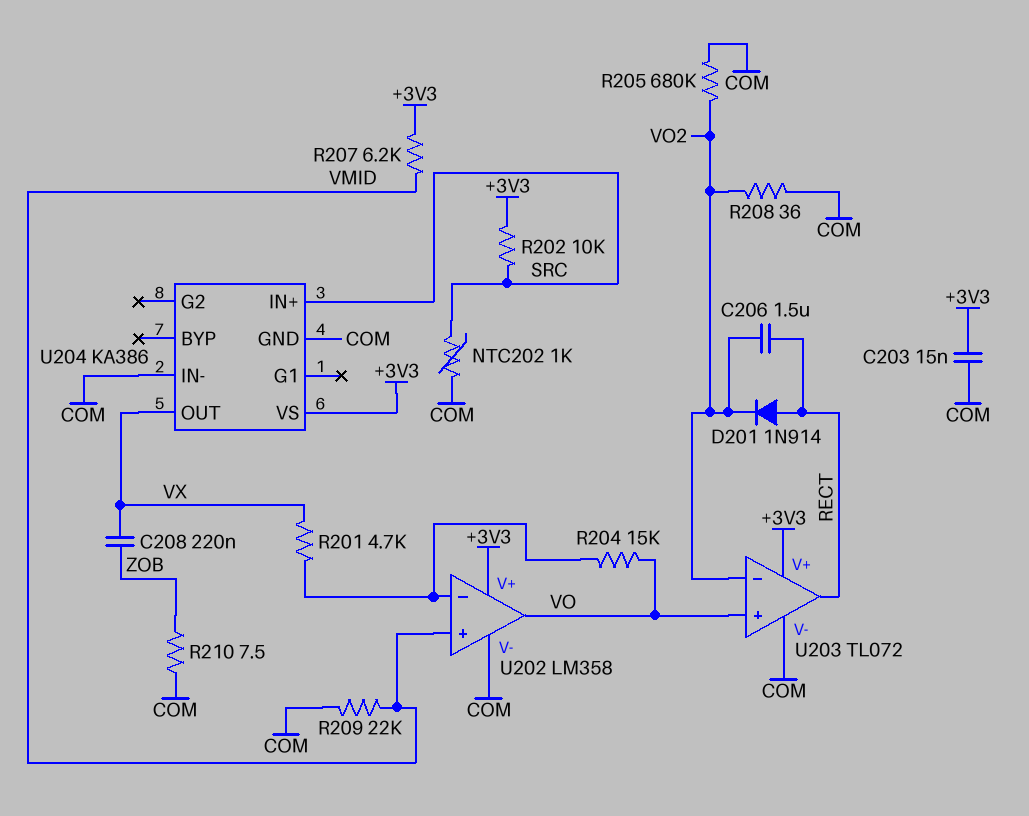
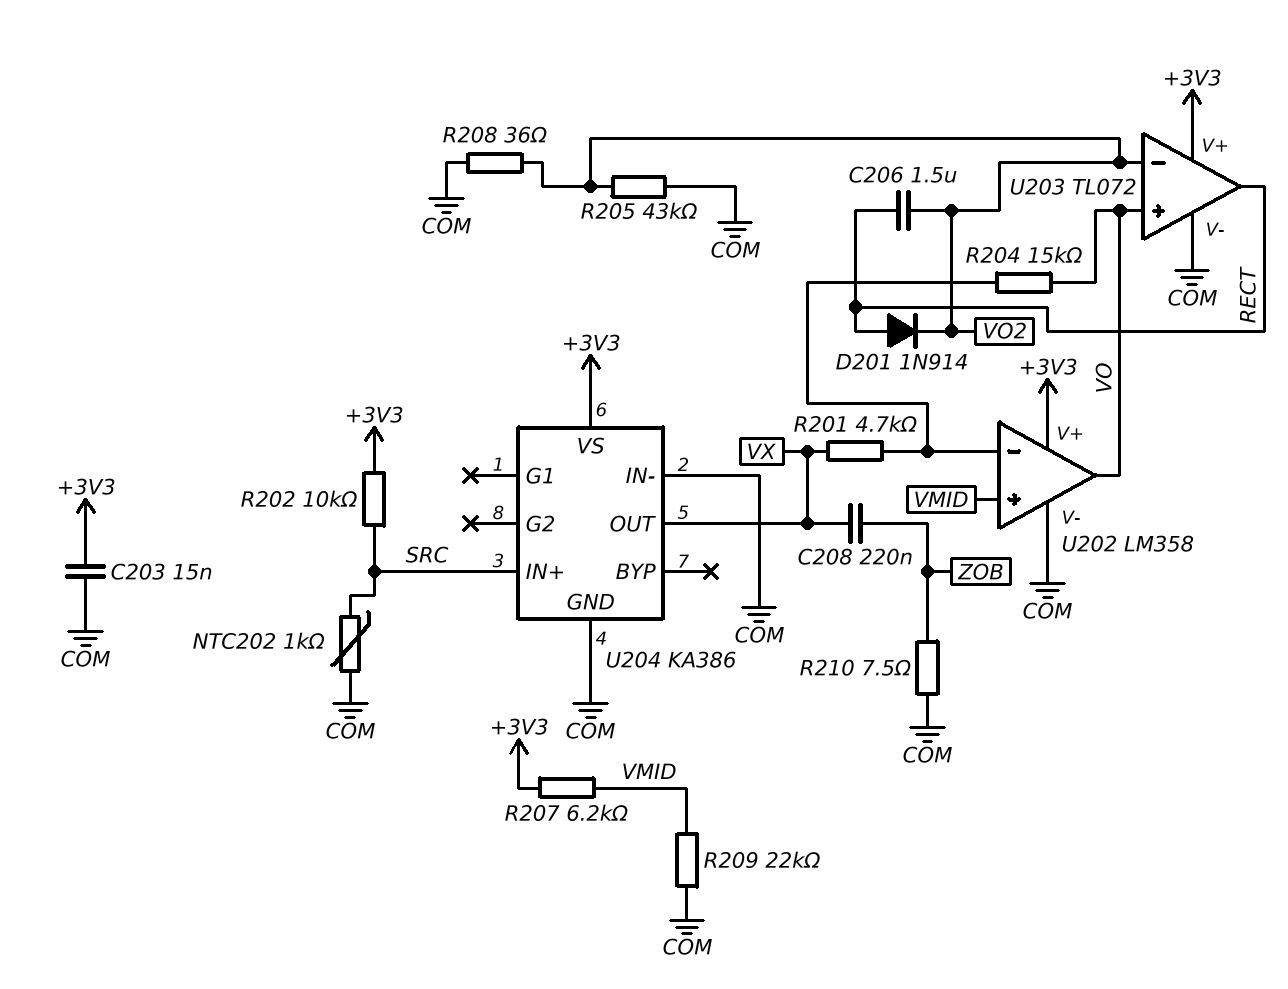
R205: 680k (COM, VO2) -> 43k (COM, VO2)

